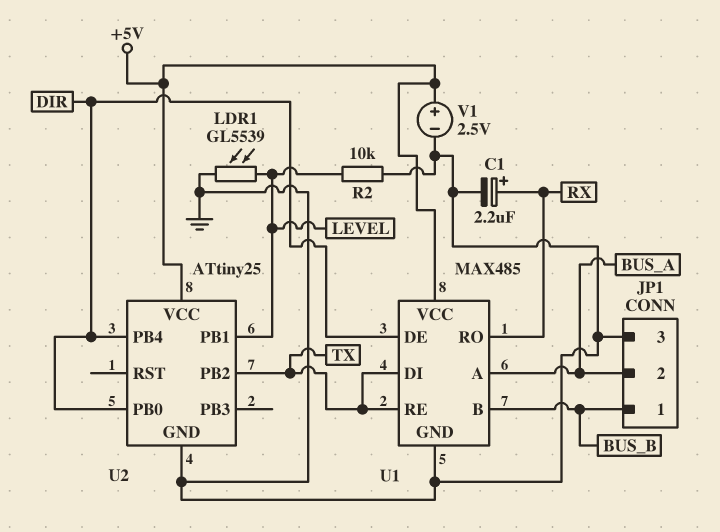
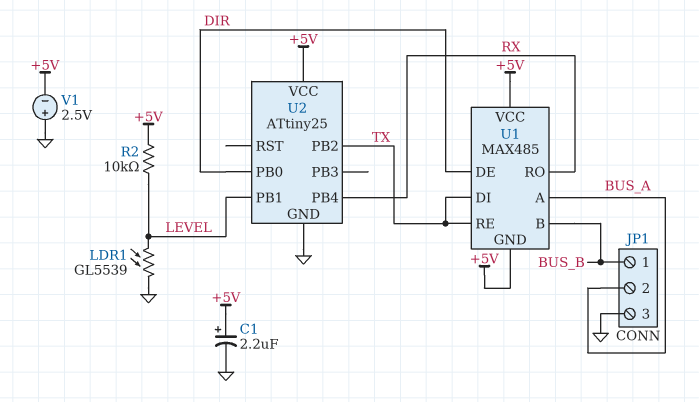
C1: 2.2uF (plus RX, minus GND) -> 2.2uF (plus +5V, minus GND)
R2: 10k (GND, LEVEL) -> 10k (+5V, LEVEL)
U1 pin GND: GND -> +5V
U2 pin PB4: DIR -> RX
V1: 2.5V (plus +5V, minus GND) -> 2.5V (plus GND, minus +5V)

